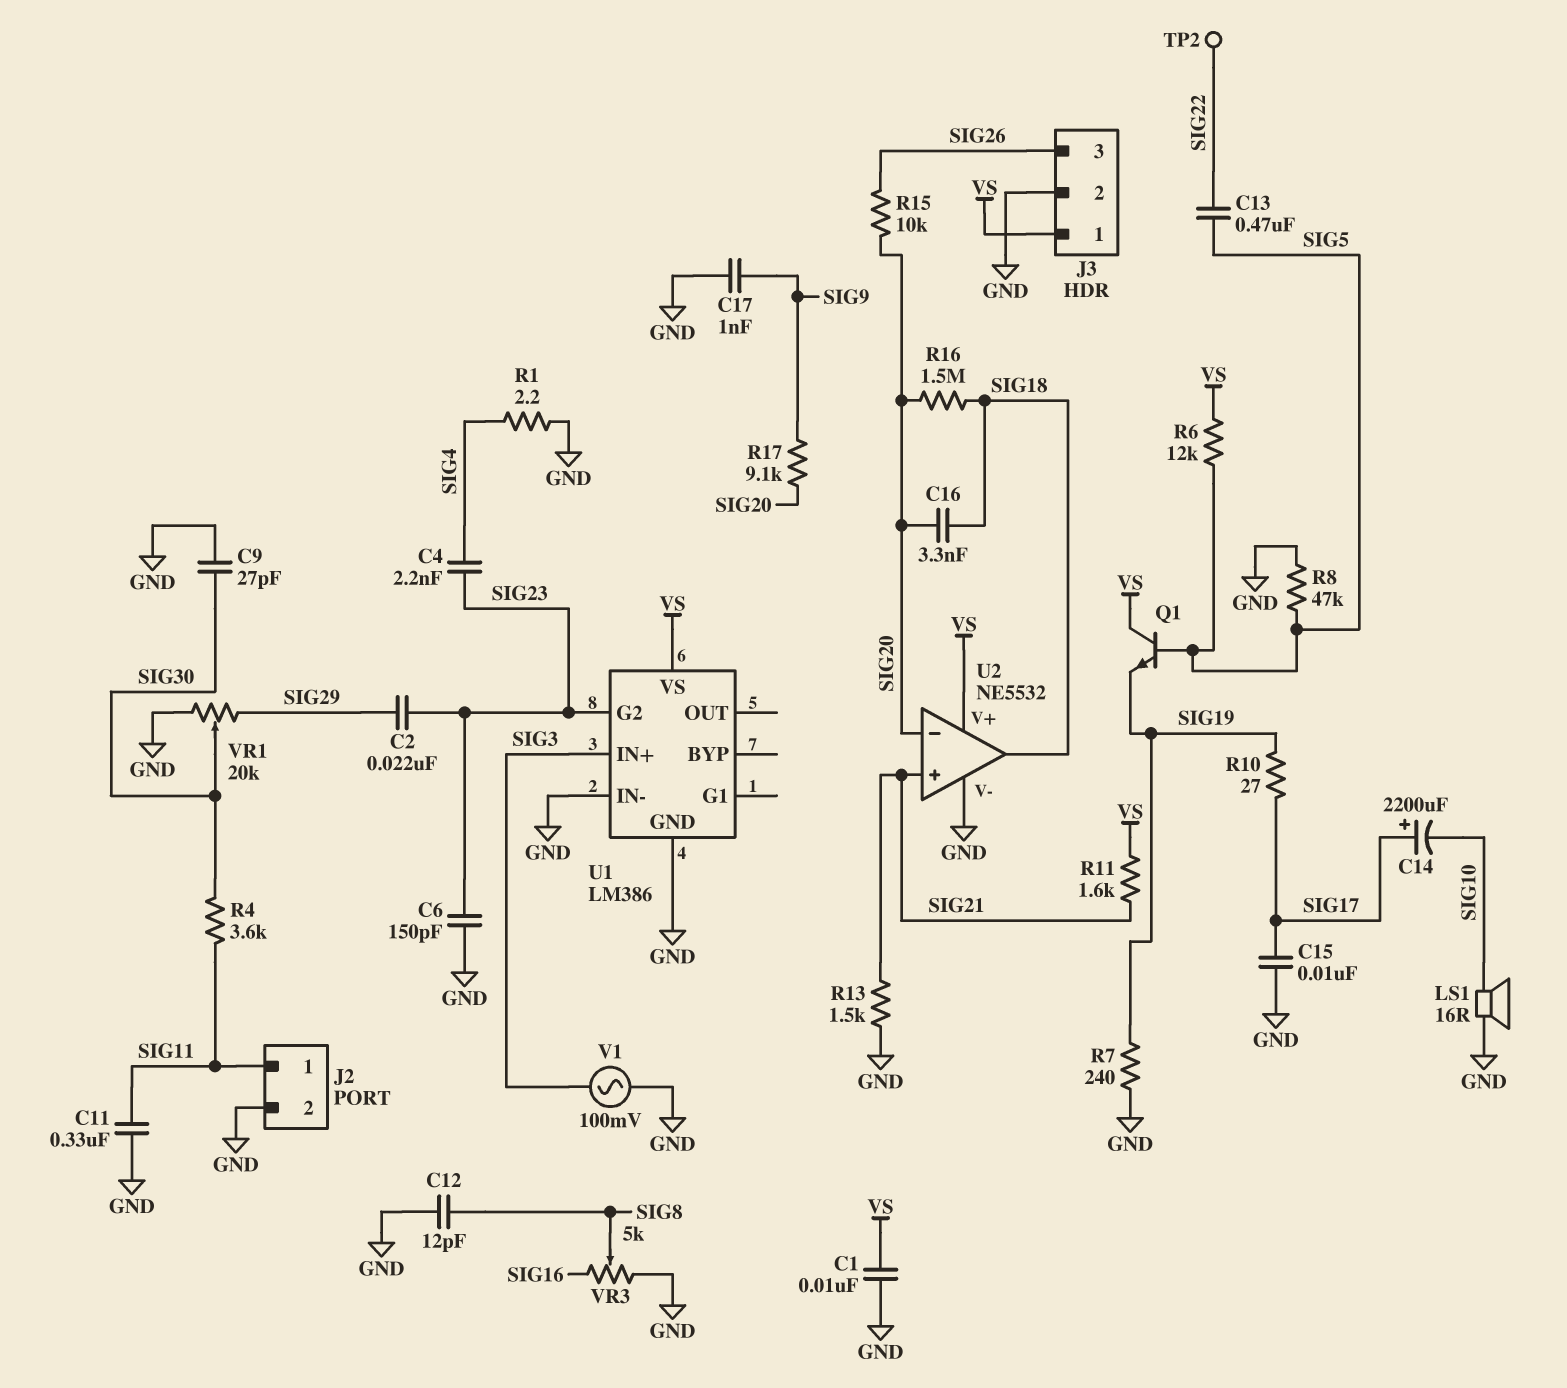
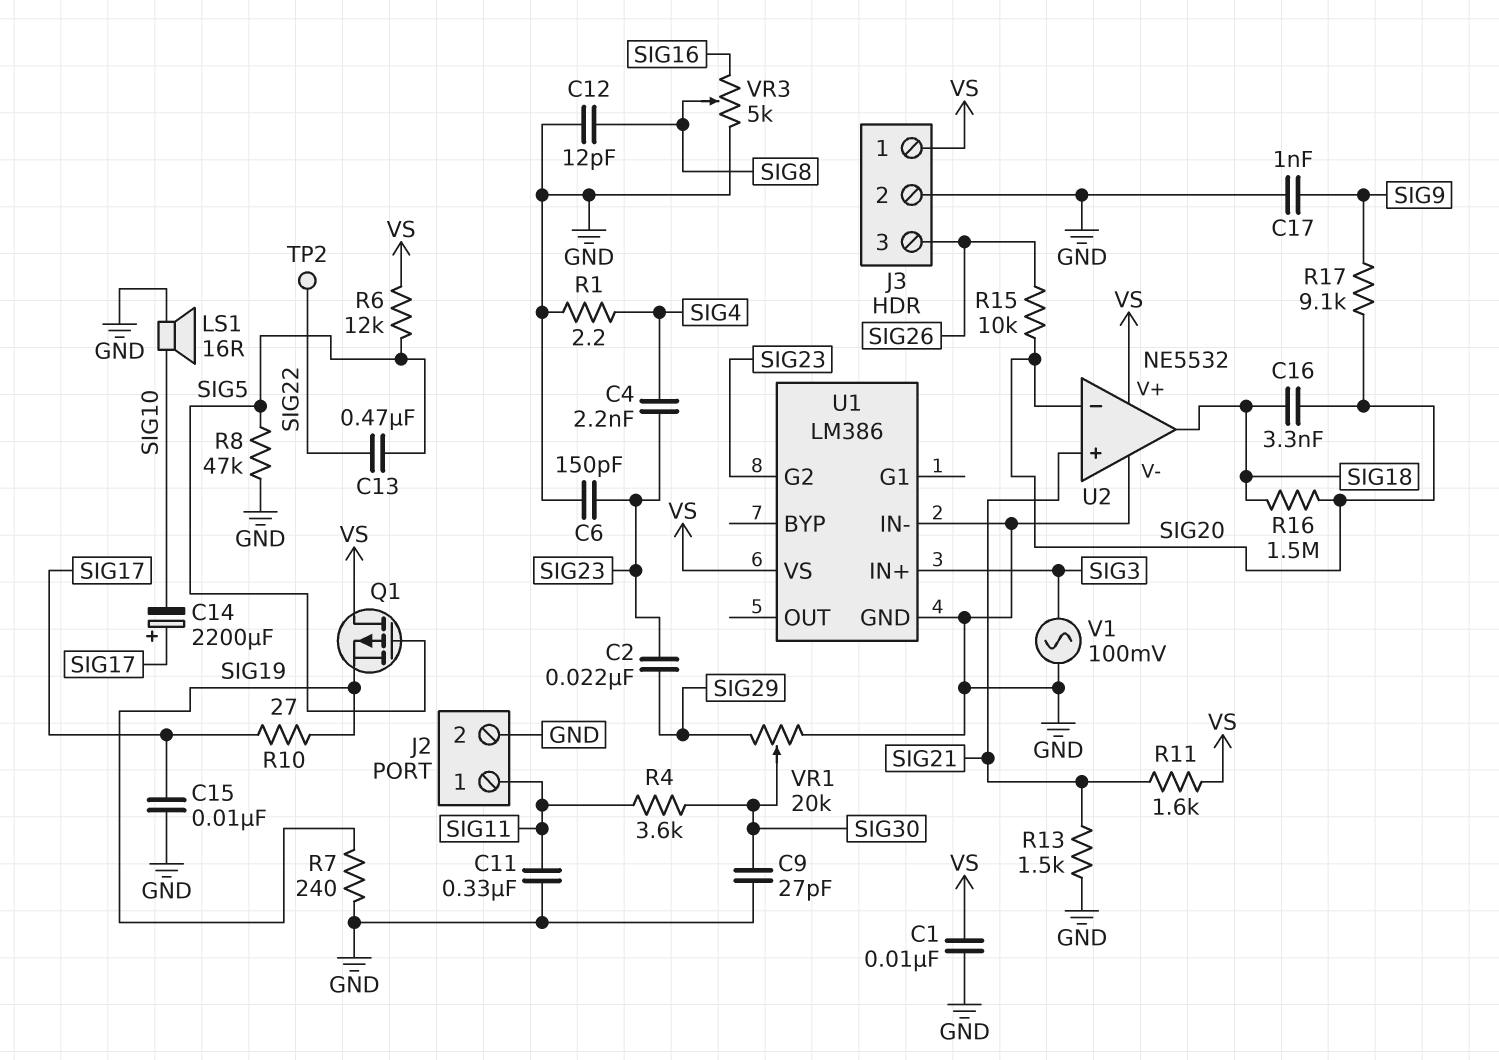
Q1: NPN (B SIG5, C VS, E SIG19) -> PMOS (G SIG5, D VS, S SIG19)

